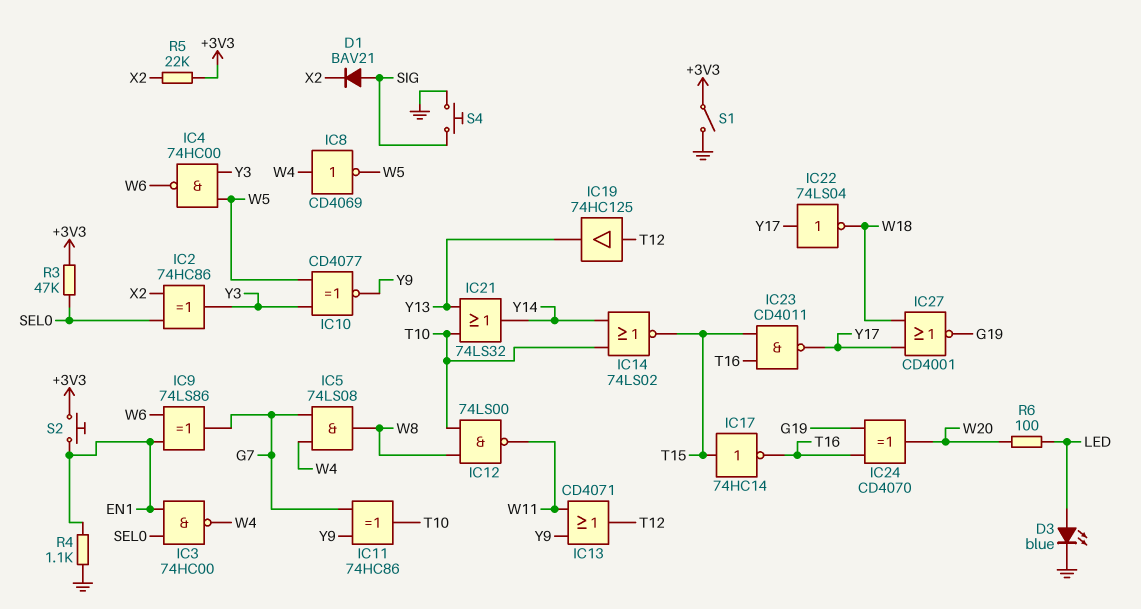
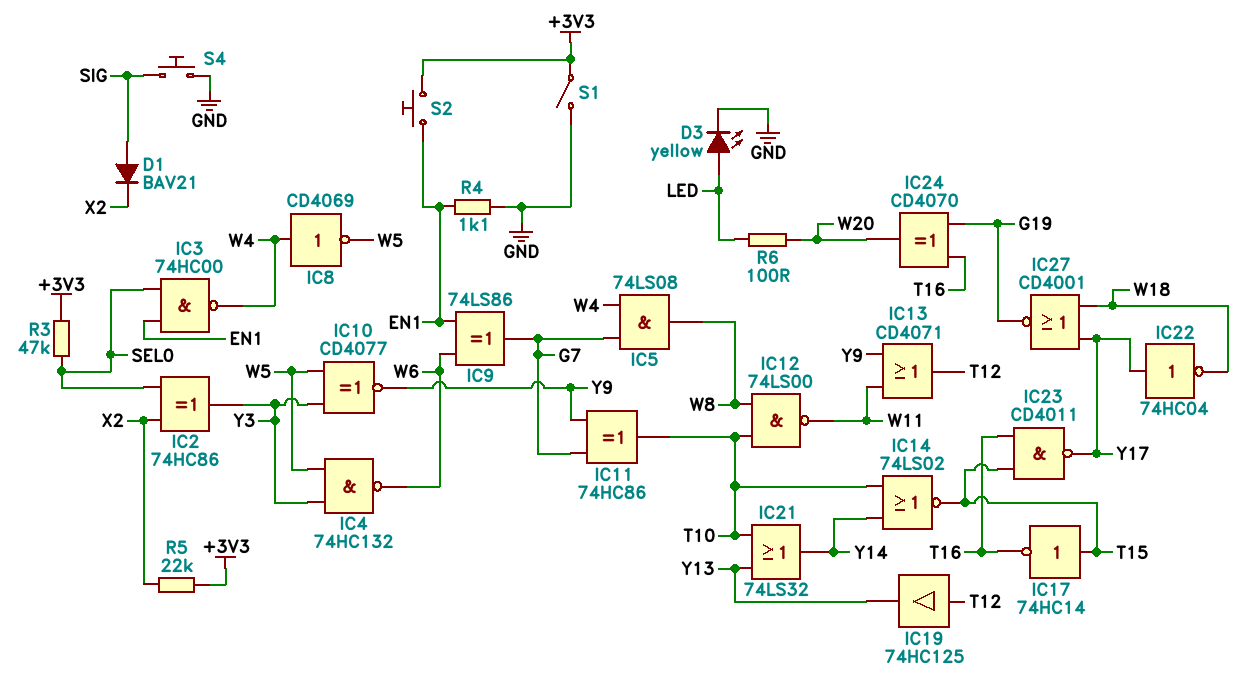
D3: LED blue (A LED, K GND) -> LED yellow (A LED, K GND)
IC4: NAND 74HC00 (in W5, in Y3, out W6) -> NAND 74HC132 (in W5, in Y3, out W6)
IC22: NOT 74LS04 (in Y17, out W18) -> NOT 74HC04 (in Y17, out W18)

